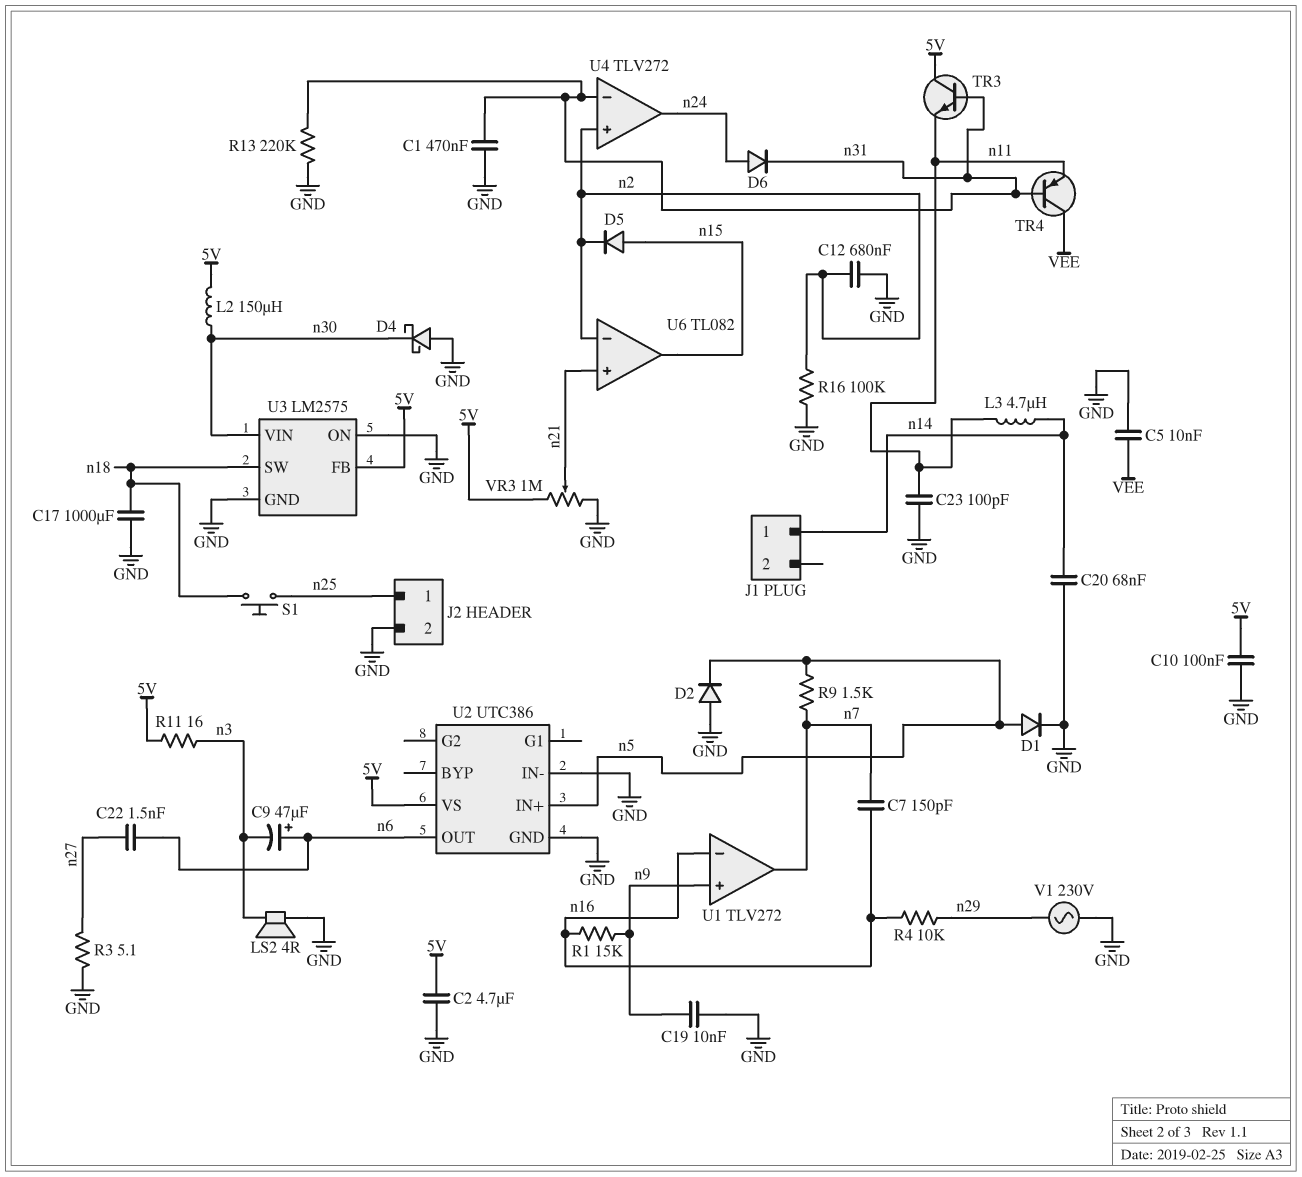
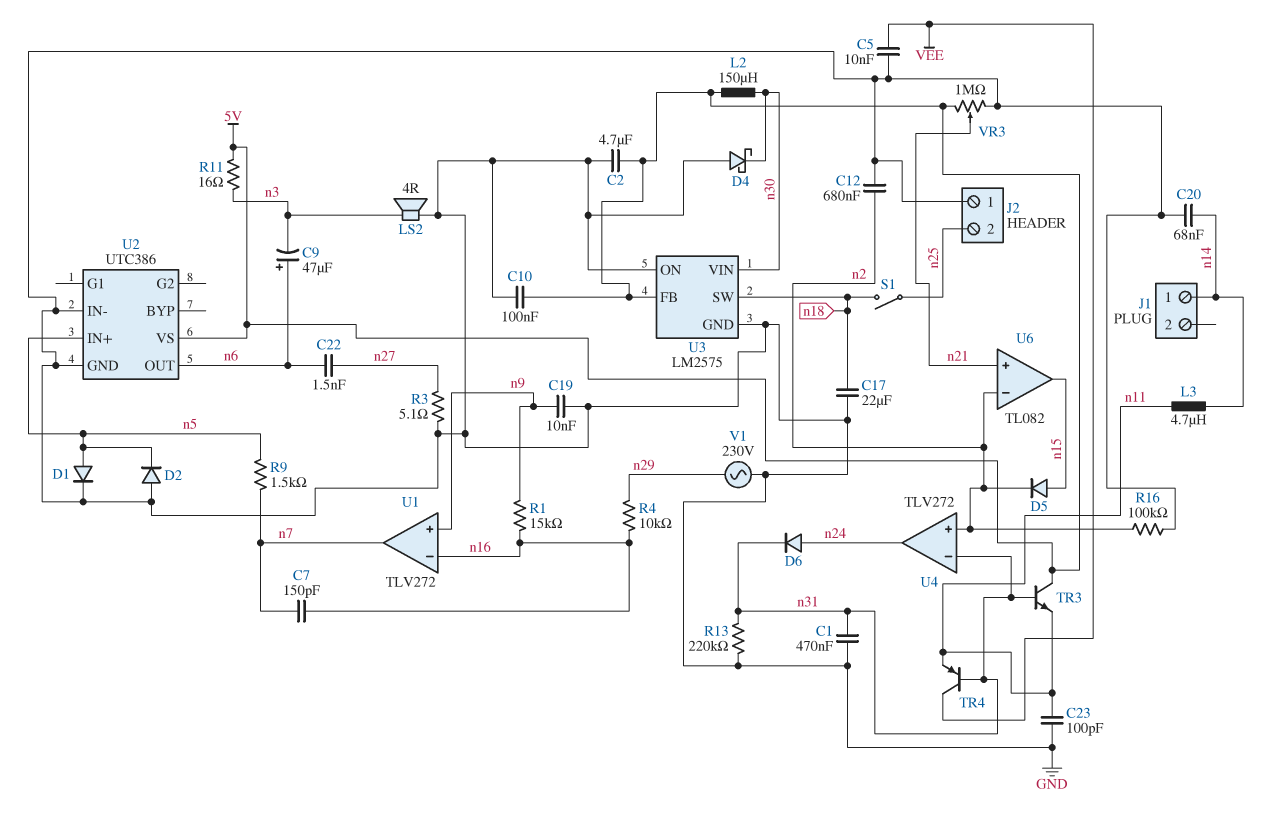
C17: 1000uF (GND, n18) -> 22uF (GND, n18)
J2 pin 1: n25 -> GND
J2 pin 2: GND -> n25
S1: button (n18, n25) -> switch (n18, n25)

